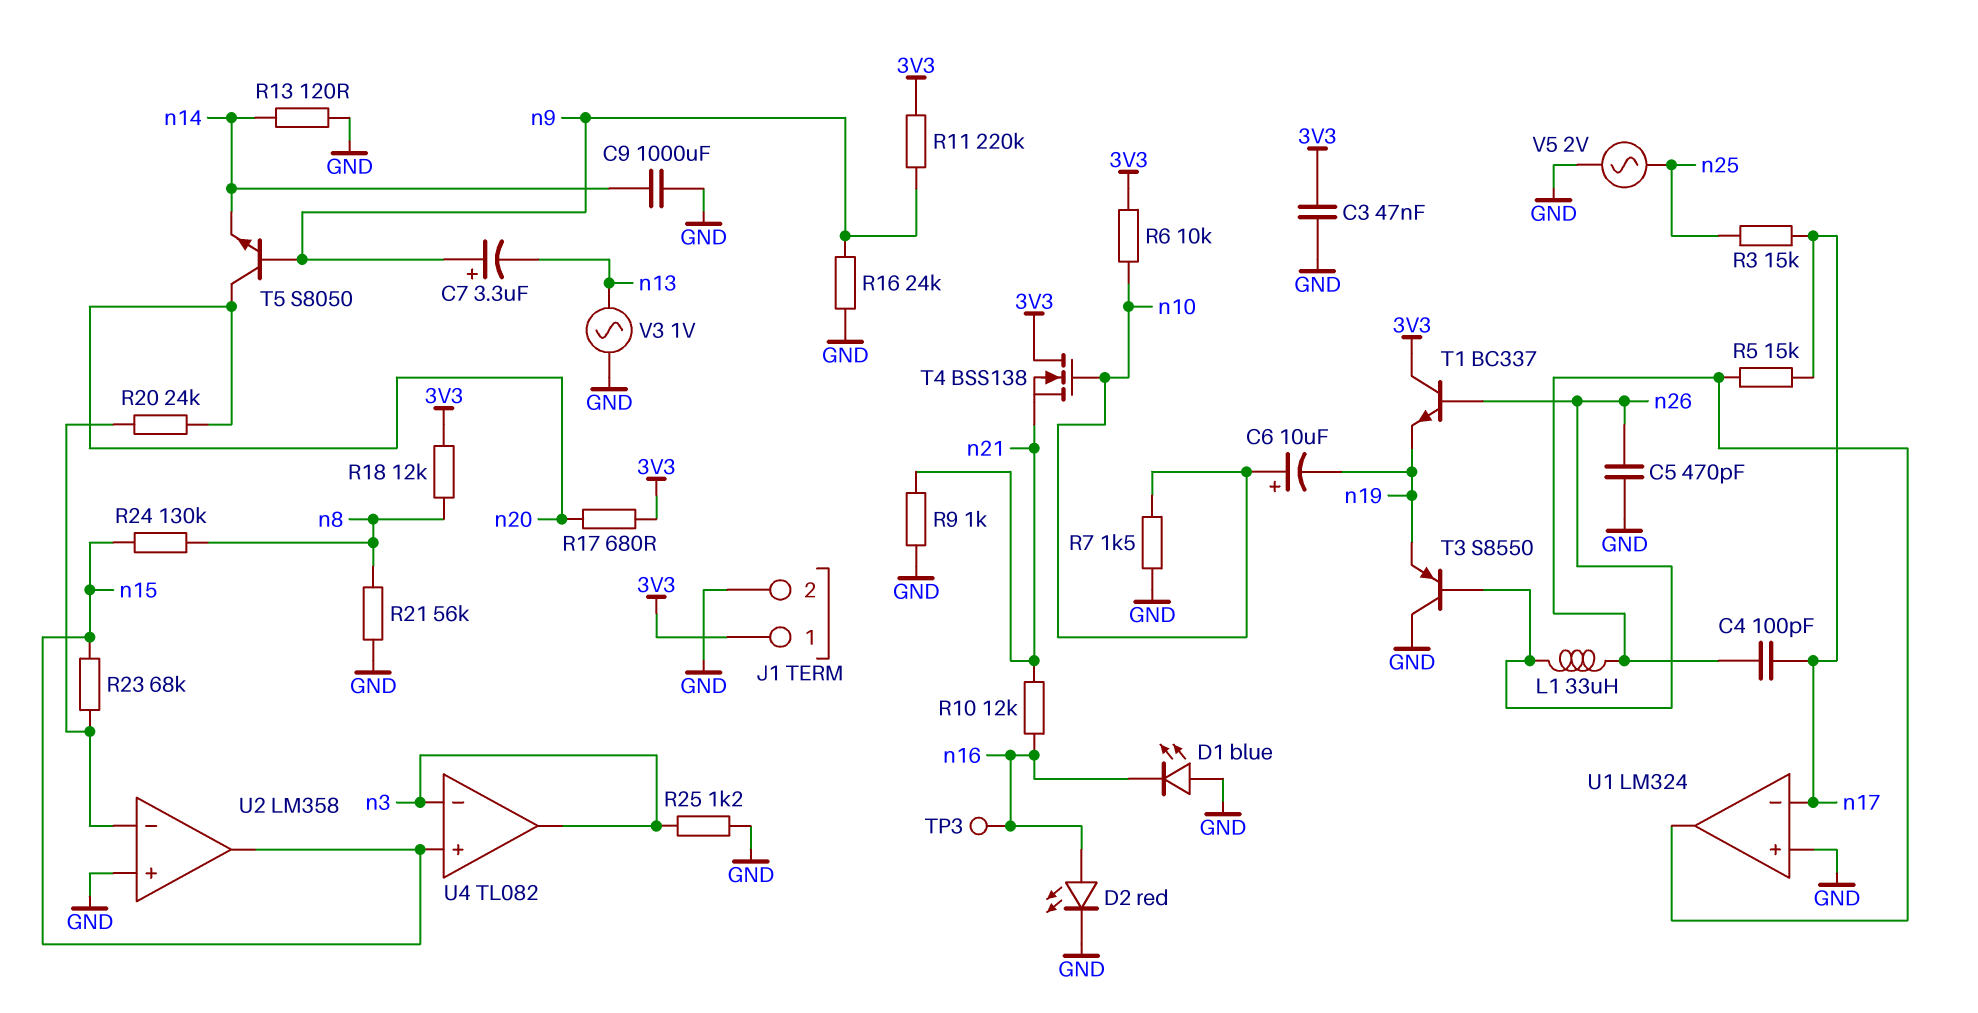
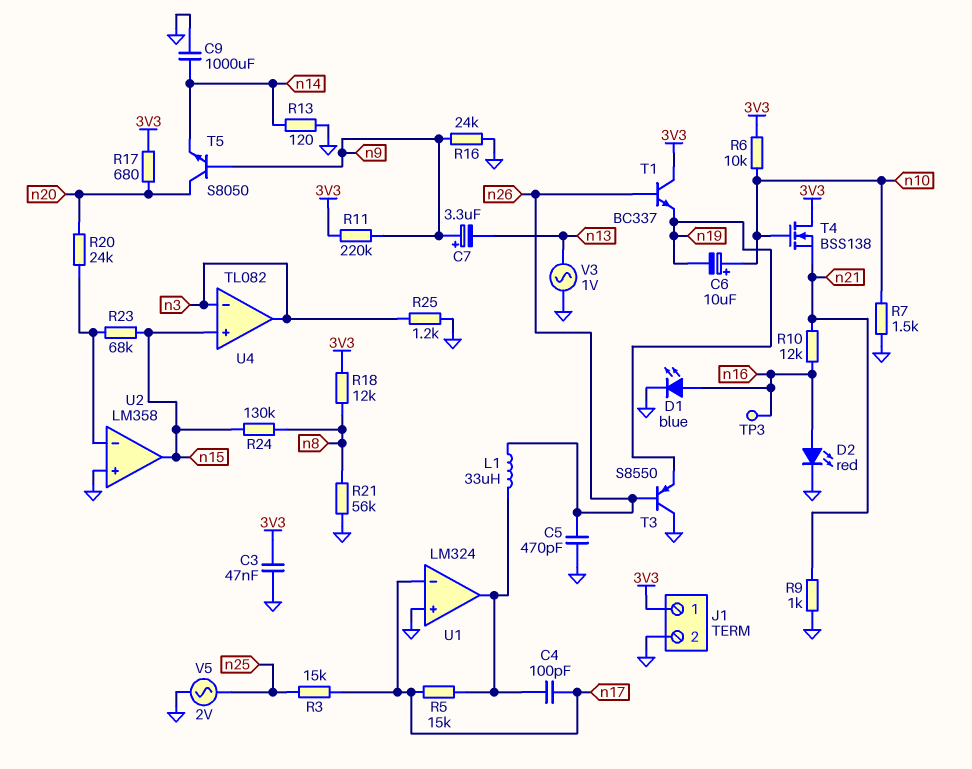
D1: LED blue (A GND, K n16) -> LED blue (A n16, K GND)

